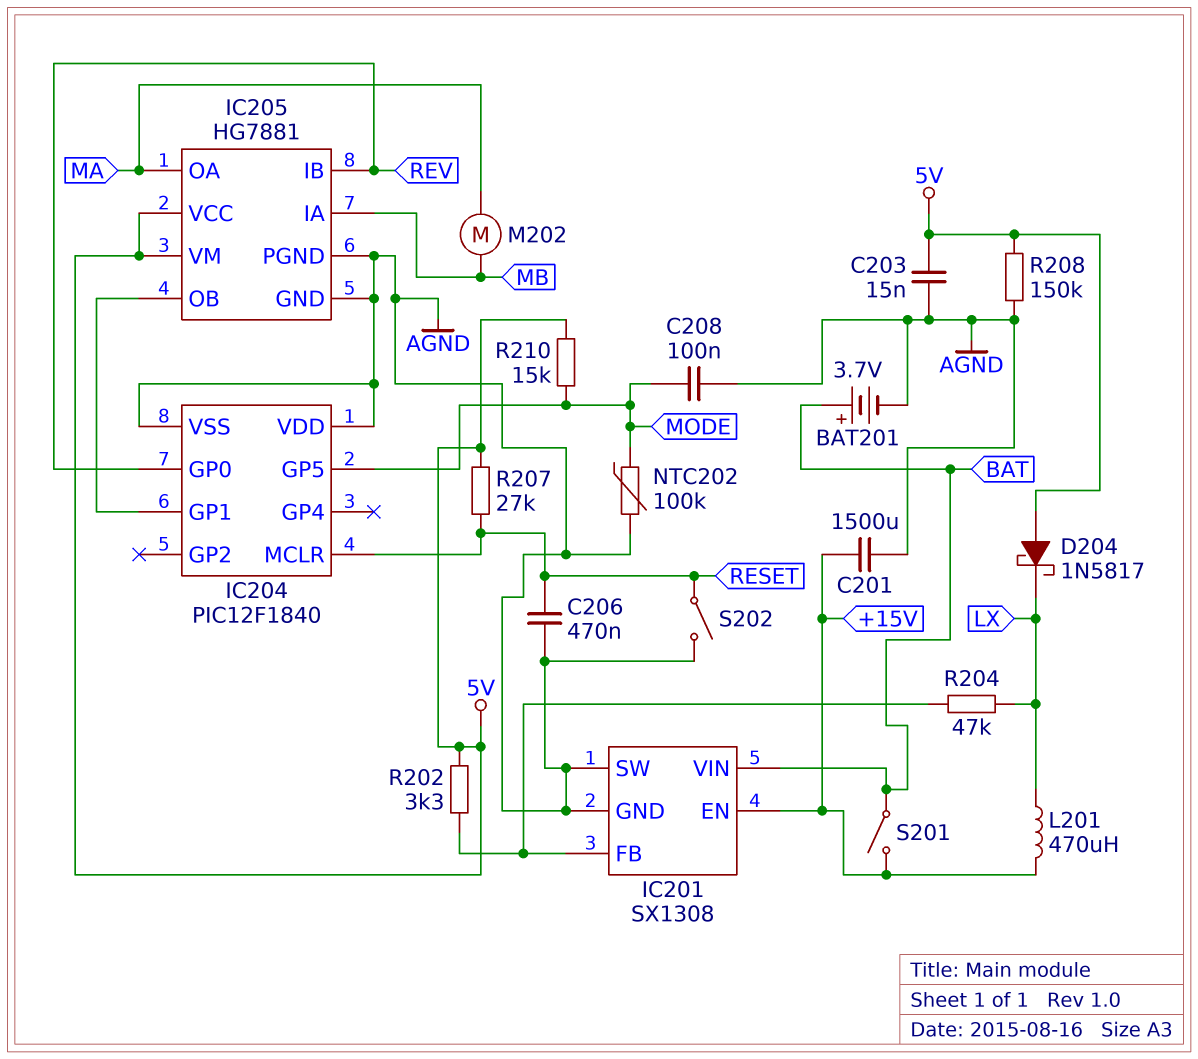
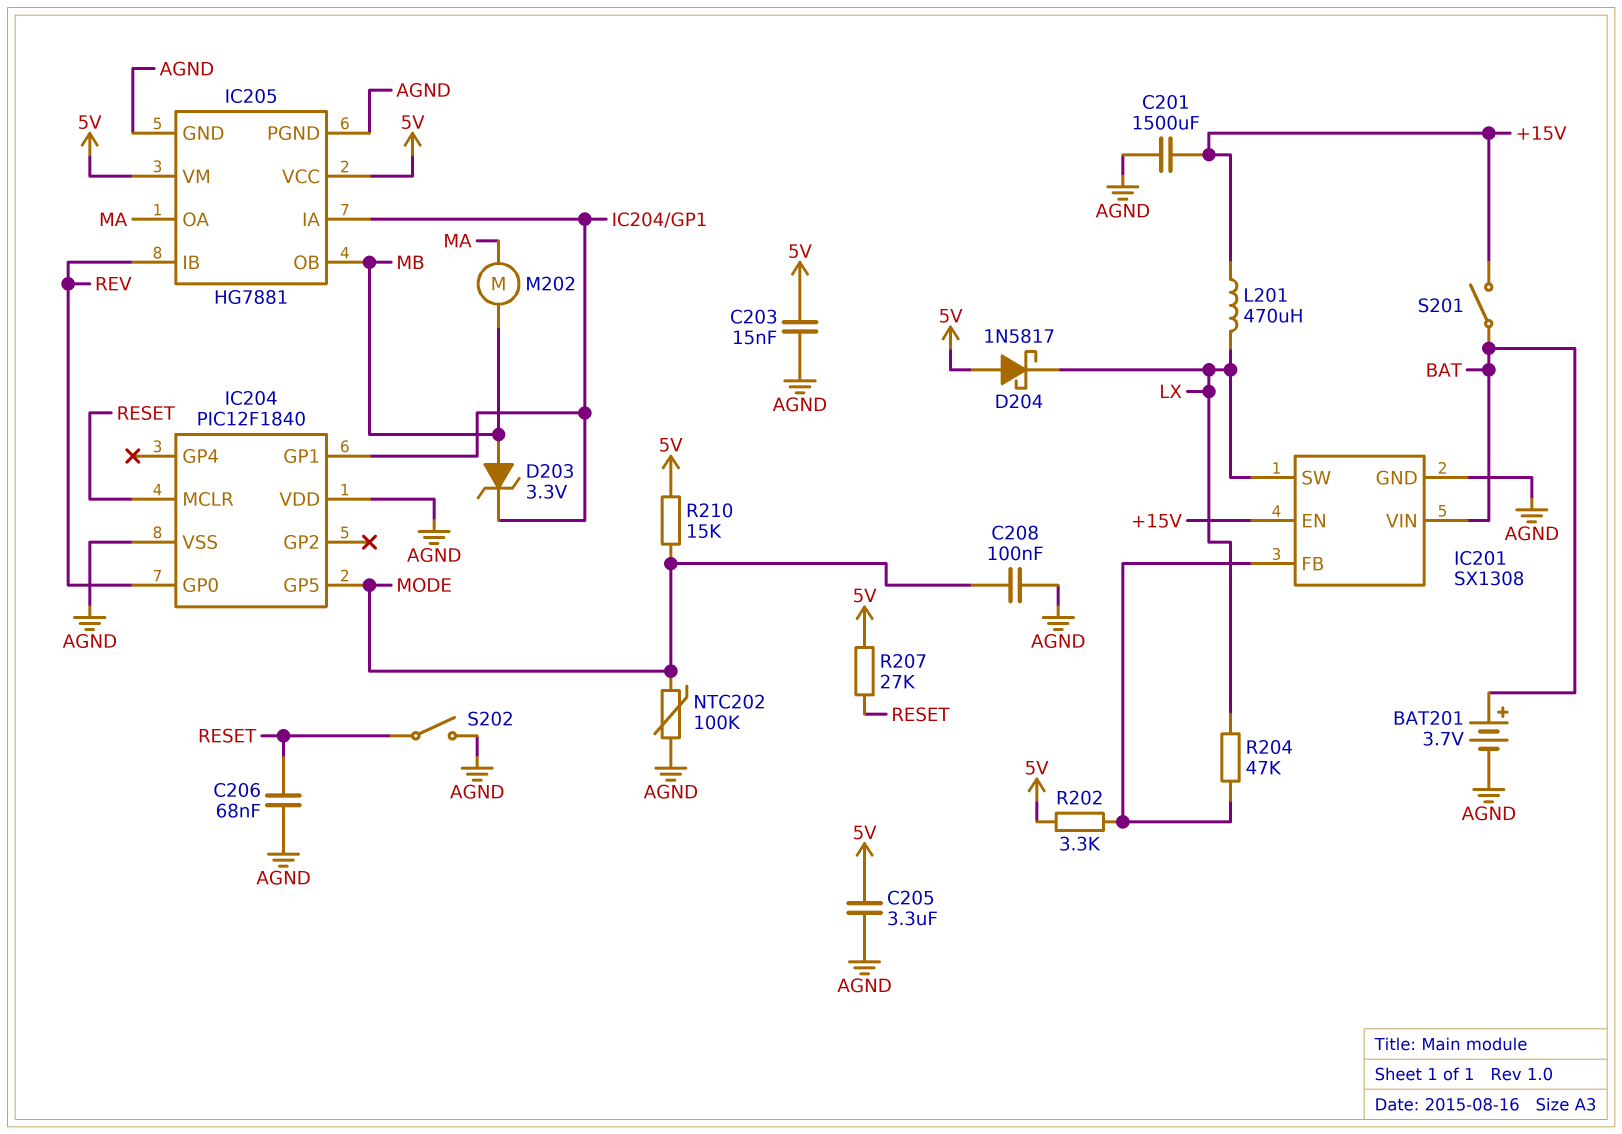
C205: none -> 3.3uF (5V, AGND)
C206: 470nF (AGND, RESET) -> 68nF (AGND, RESET)
D203: none -> zener 3.3V (A MB, K IC204/GP1)
IC201 pin SW: AGND -> LX
IC205 pin IA: MB -> IC204/GP1
IC205 pin OB: IC204/GP1 -> MB
R208: 150k (5V, AGND) -> none

